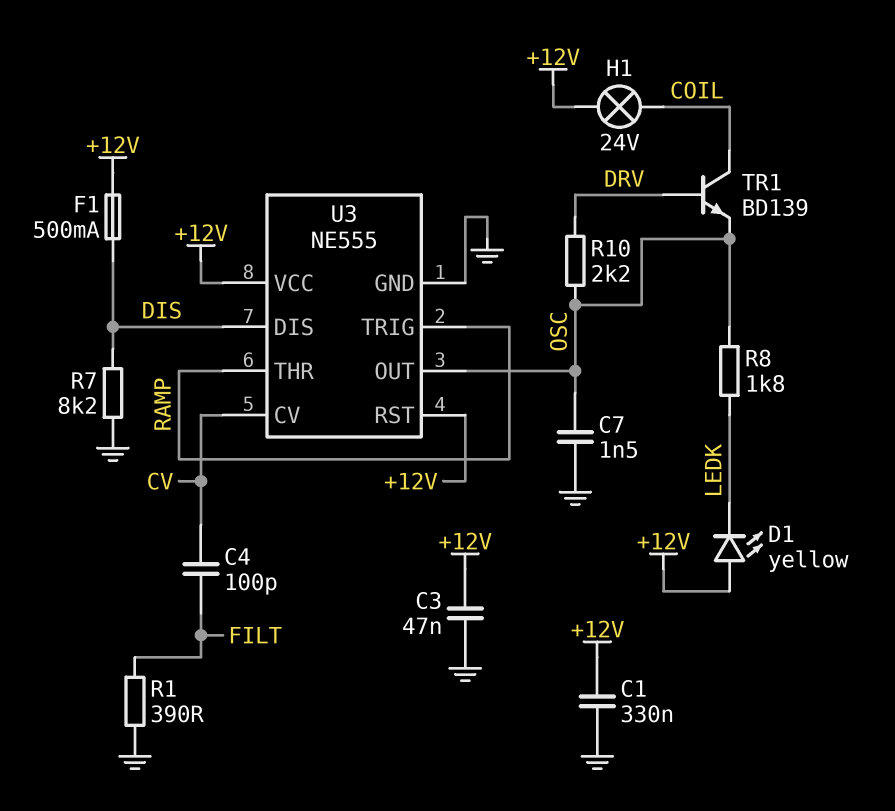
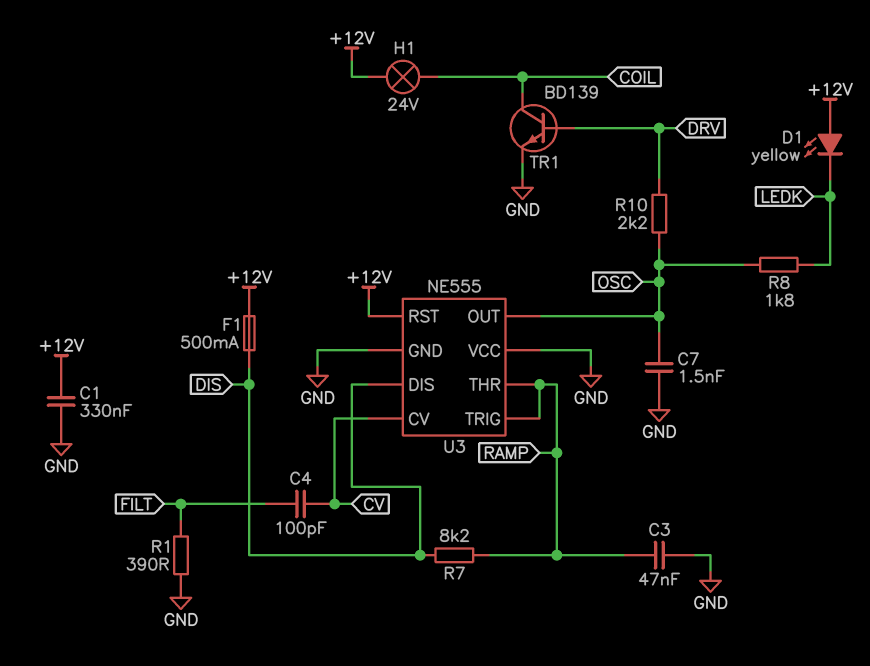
C3: 47nF (+12V, GND) -> 47nF (GND, RAMP)
R7: 8.2k (DIS, GND) -> 8.2k (DIS, RAMP)
TR1: NPN BD139 (B DRV, C COIL, E OSC) -> NPN BD139 (B DRV, C COIL, E GND)
U3 pin VCC: +12V -> GND

